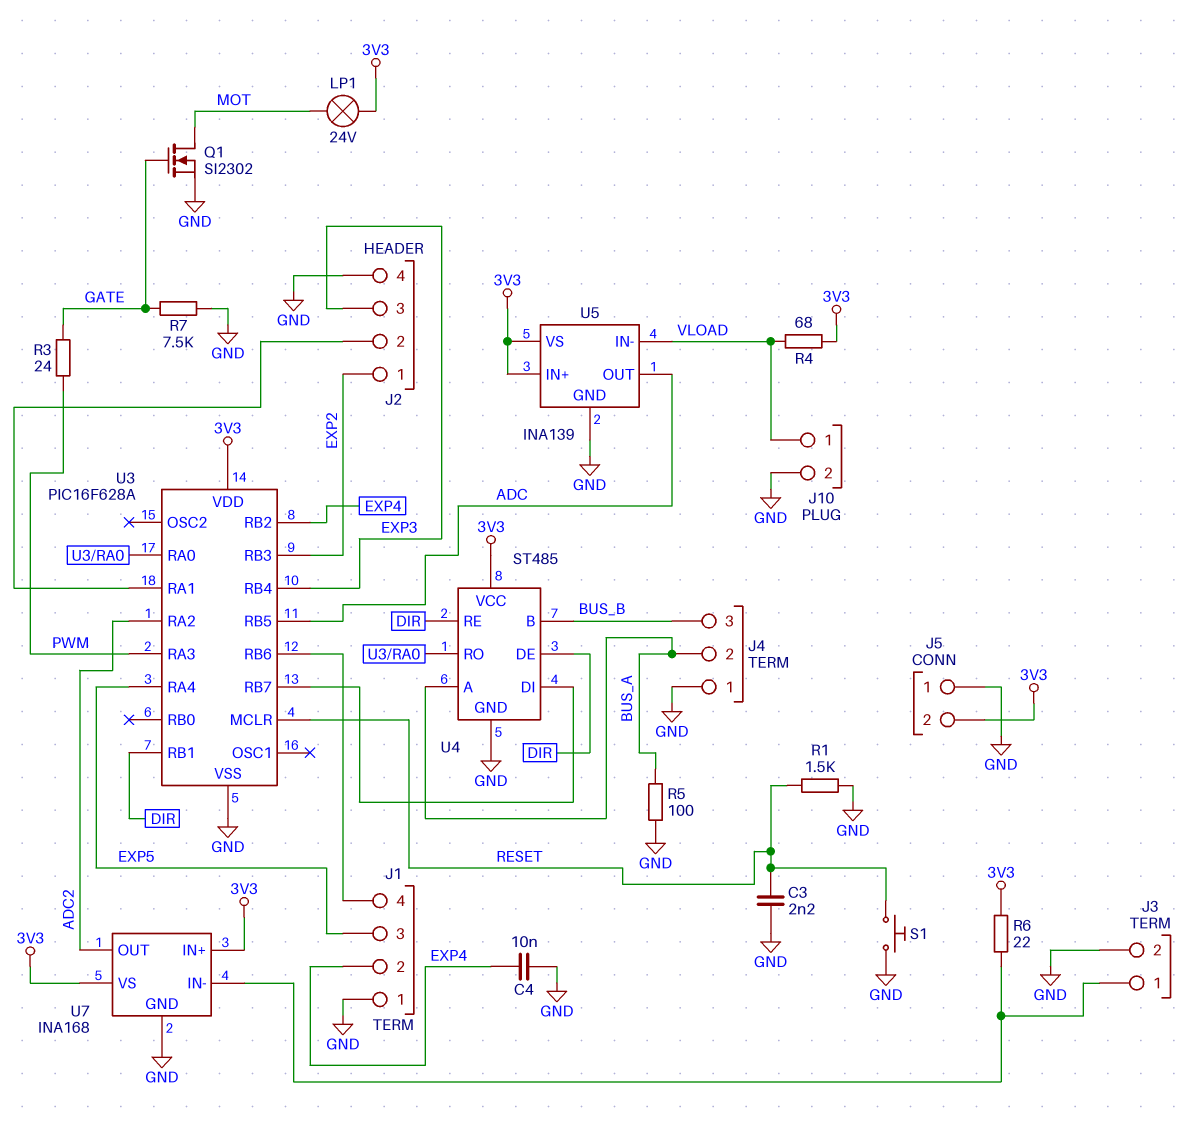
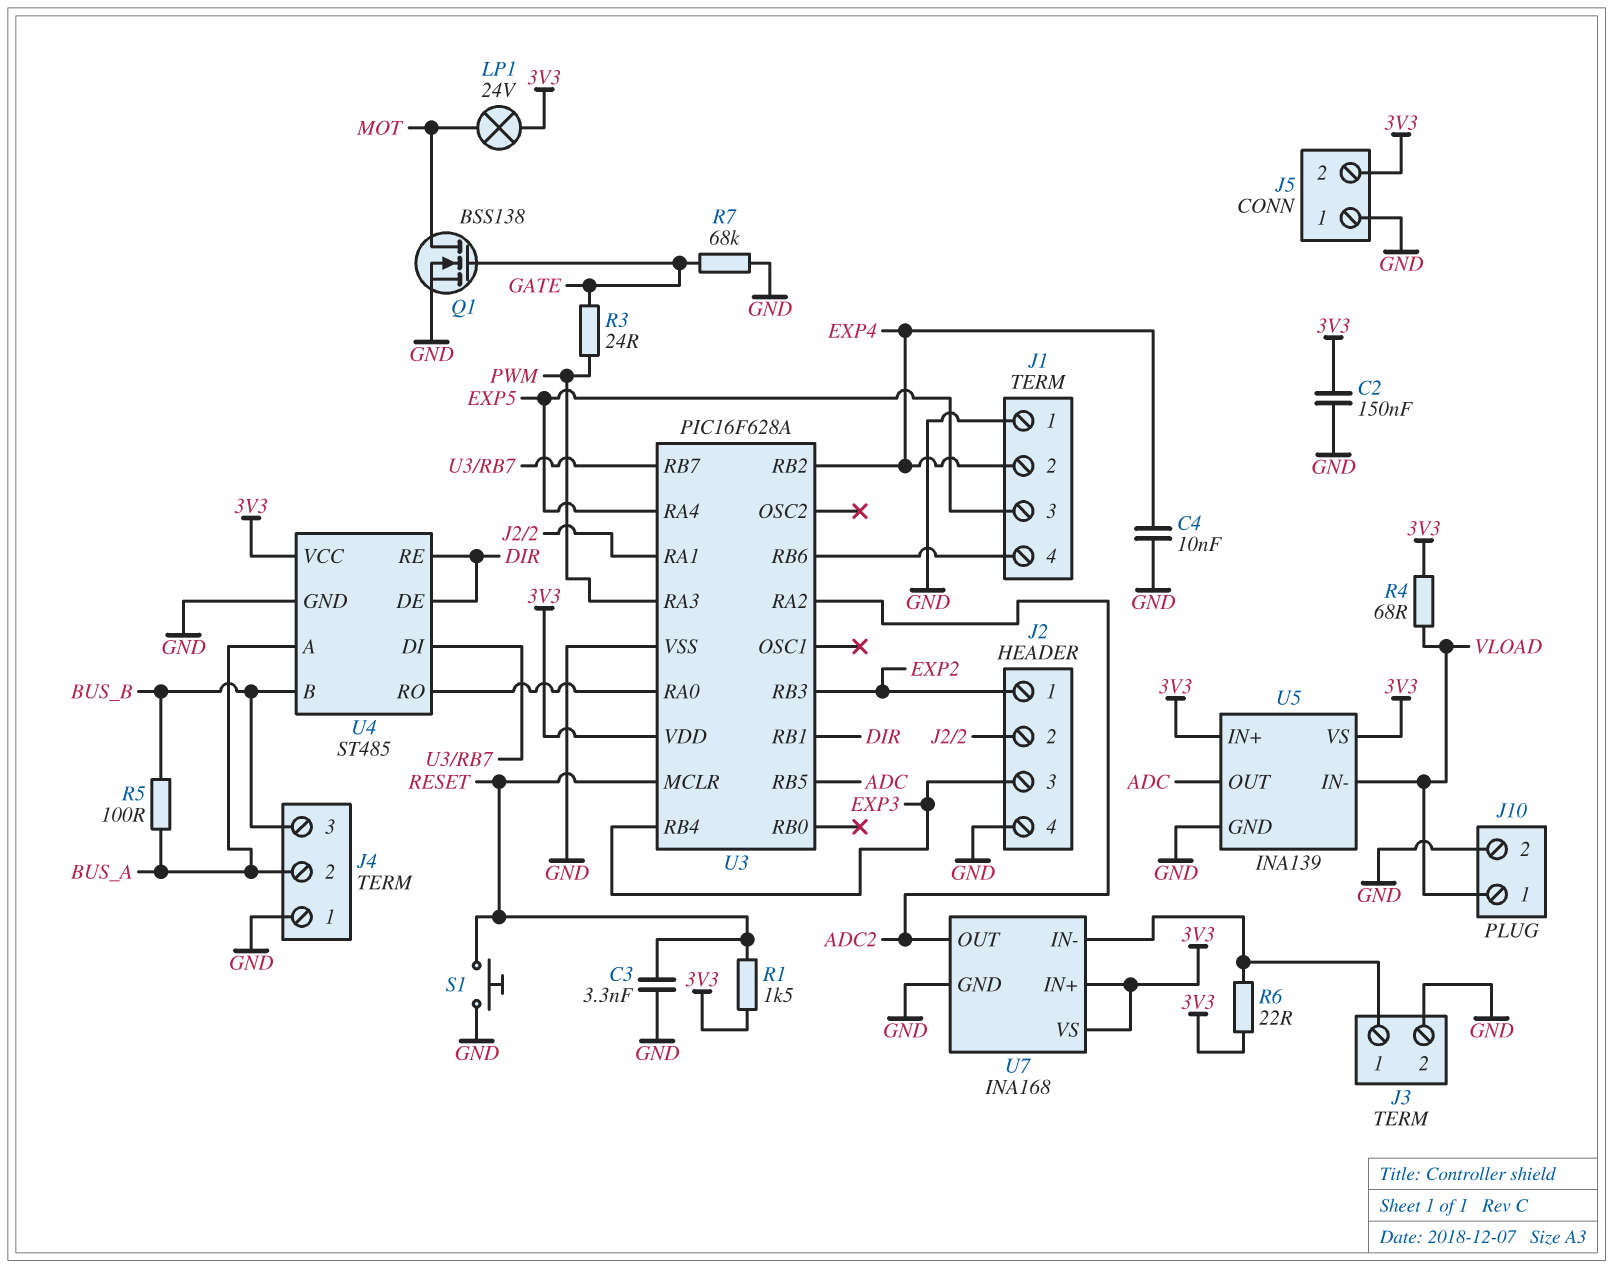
C2: none -> 150nF (3V3, GND)
C3: 2.2nF (GND, RESET) -> 3.3nF (GND, RESET)
Q1: NMOS SI2302 (G GATE, D MOT, S GND) -> NMOS BSS138 (G GATE, D MOT, S GND)
R1: 1.5k (GND, RESET) -> 1.5k (3V3, RESET)
R5: 100 (BUS_A, GND) -> 100 (BUS_A, BUS_B)
R7: 7.5k (GATE, GND) -> 68k (GATE, GND)

